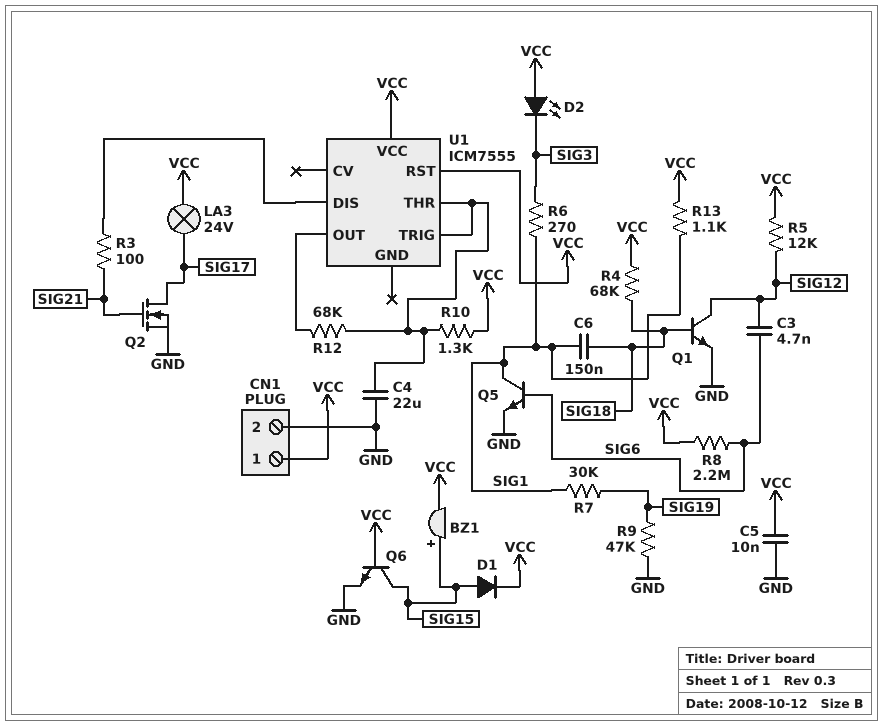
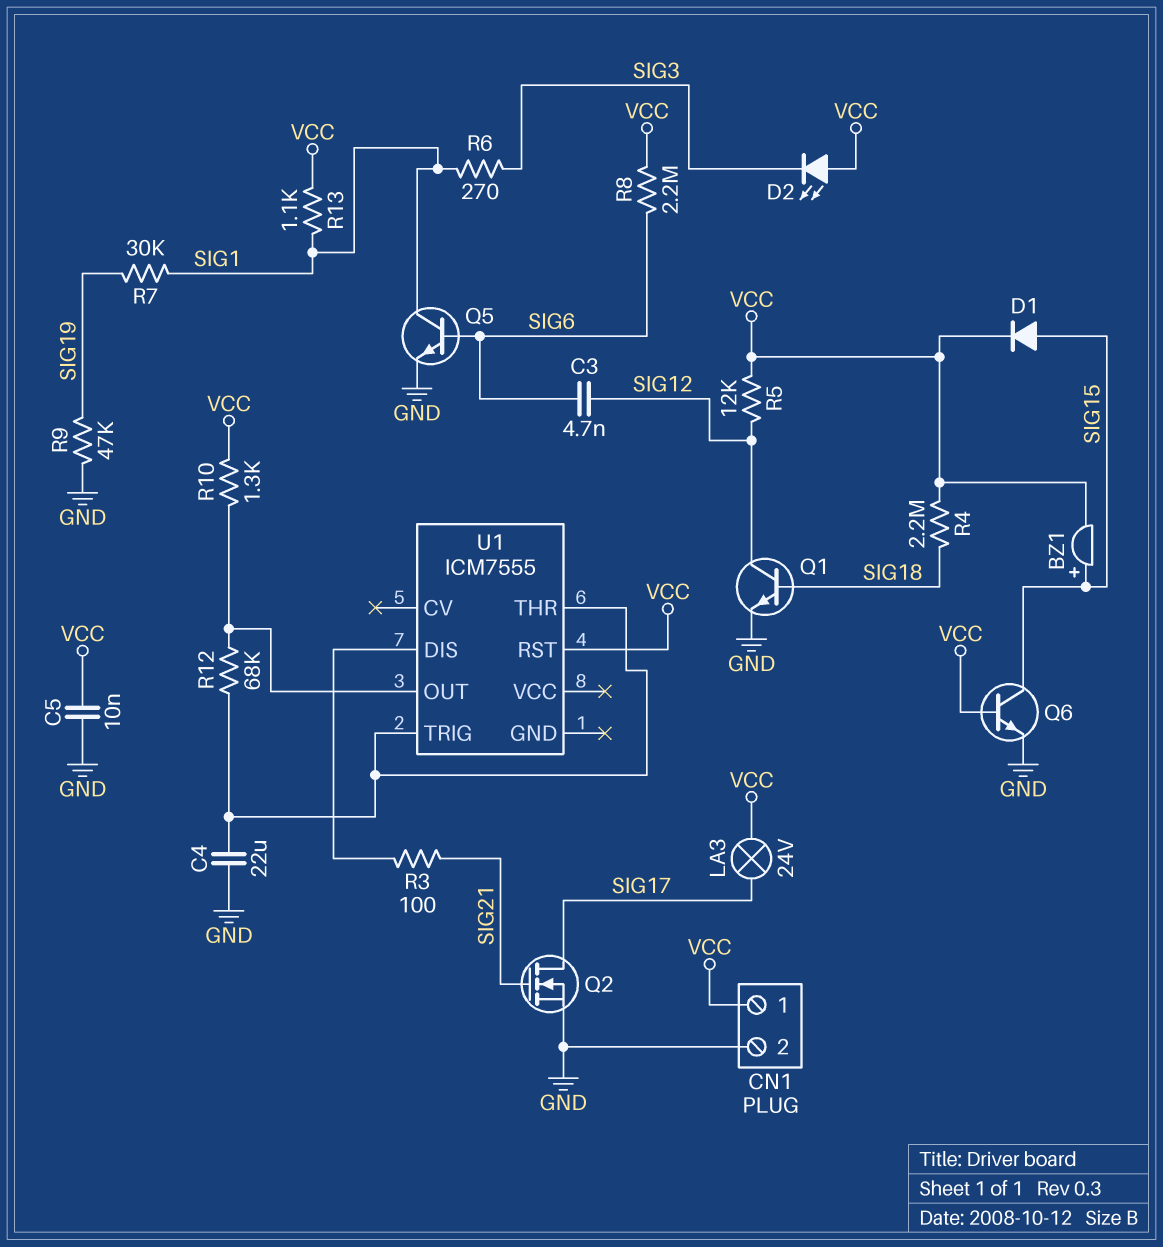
C6: 150nF (SIG1, SIG18) -> none
R4: 68k (SIG18, VCC) -> 2.2M (SIG18, VCC)
R10: 1.3k (U1/THR, VCC) -> 1.3k (U1/OUT, VCC)
U1 pin VCC: VCC -> none

